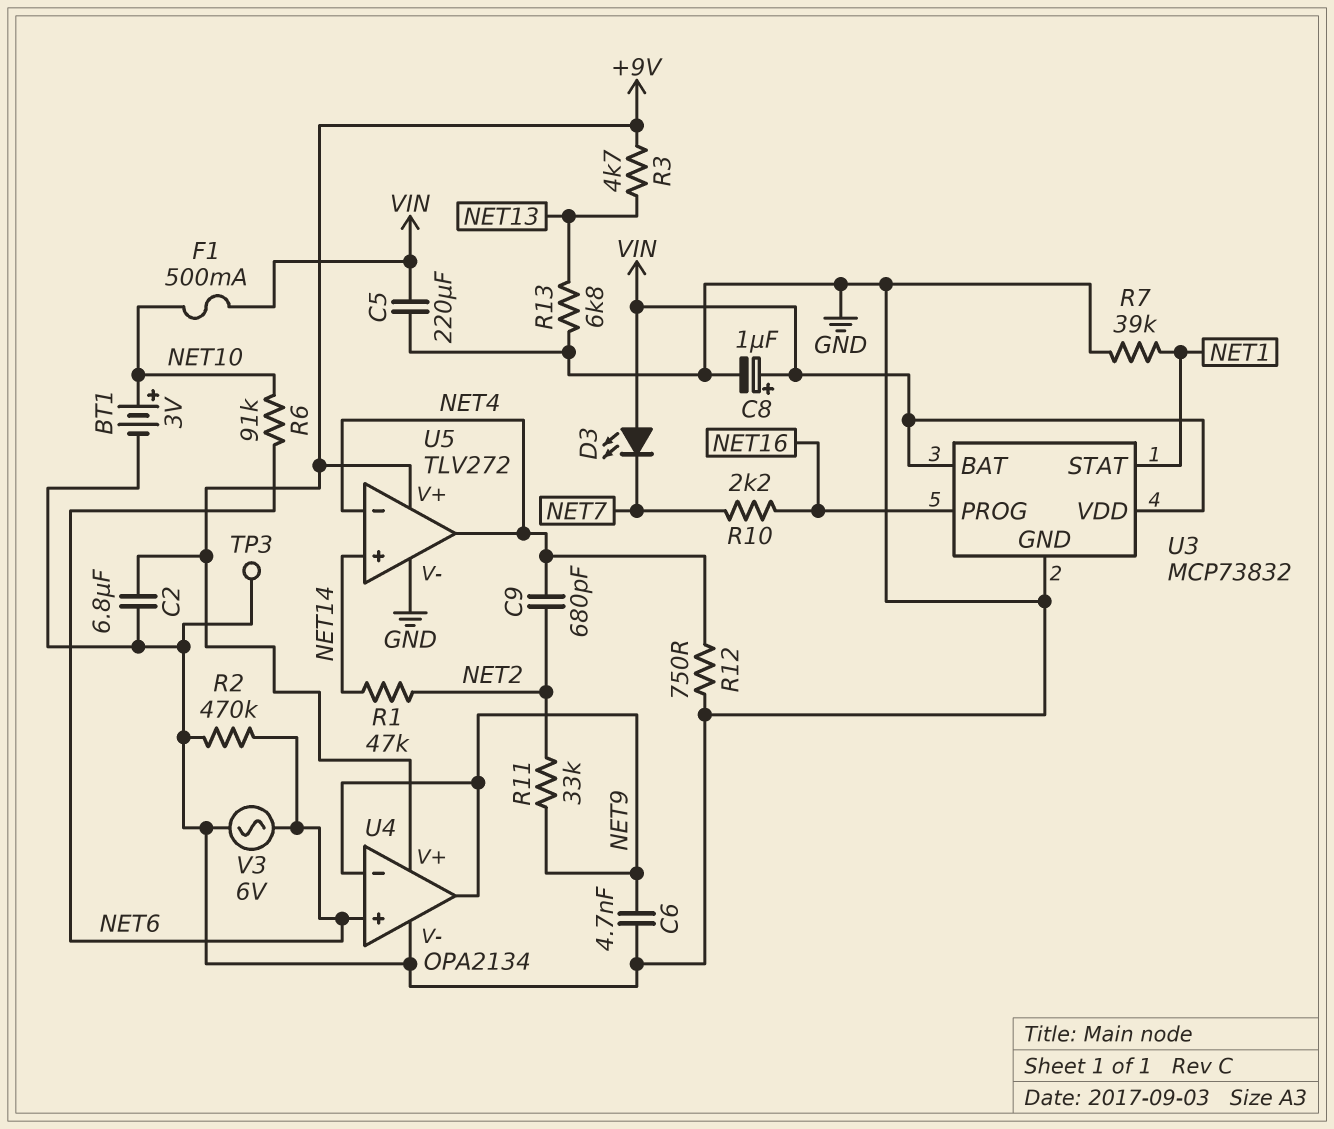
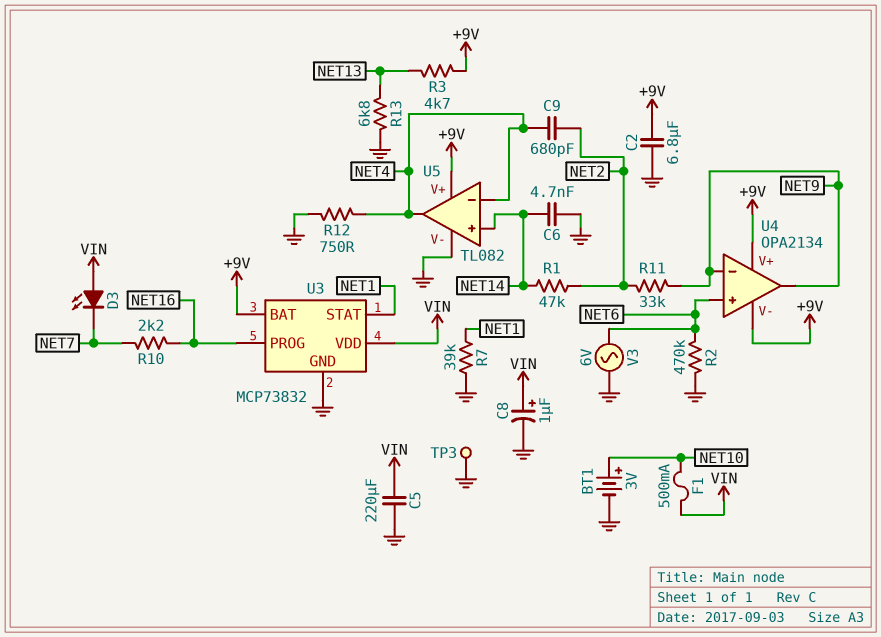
C6: 4.7nF (GND, NET9) -> 4.7nF (GND, NET14)
R6: 91k (NET6, NET10) -> none
U3 pin BAT: VIN -> +9V
U4 pin V-: GND -> +9V
U5: TLV272 -> TL082

